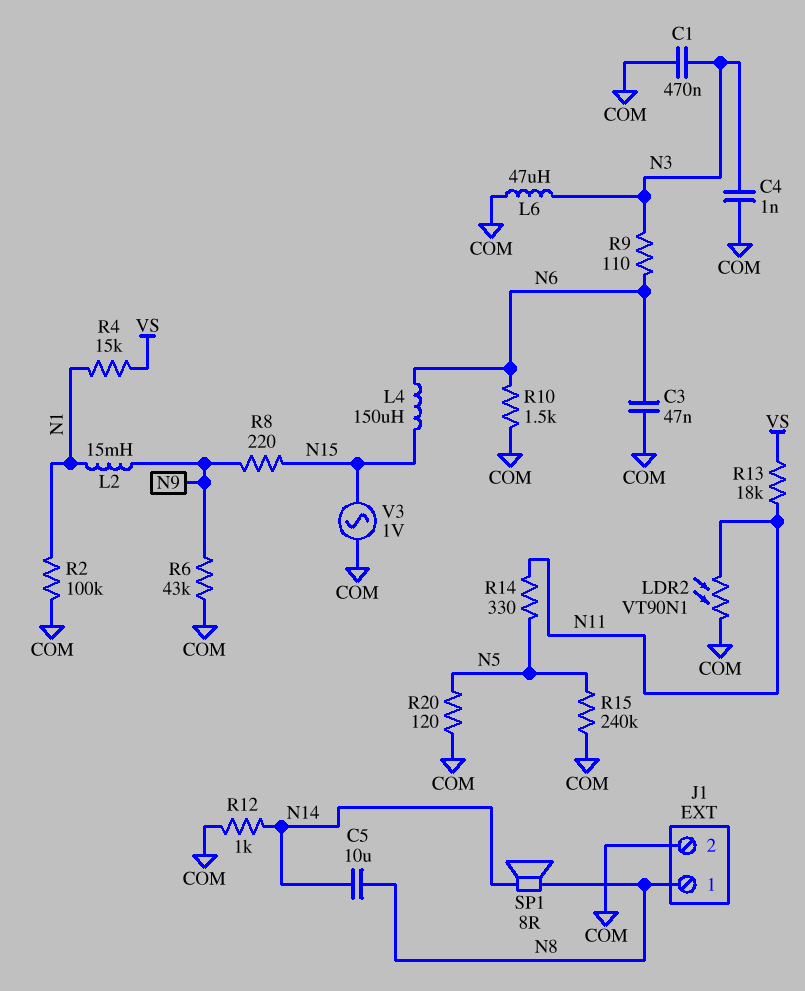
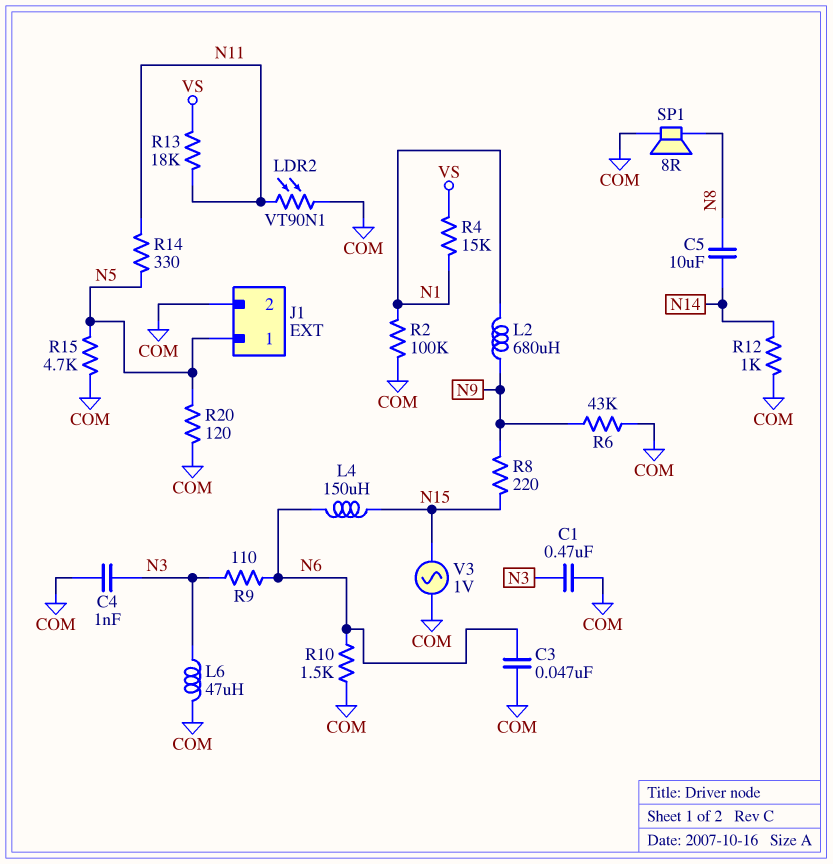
J1 pin 1: N8 -> N5
L2: 15mH (N1, N9) -> 680uH (N1, N9)
R15: 240k (COM, N5) -> 4.7k (COM, N5)
SP1: speaker 8R (N8, N14) -> speaker 8R (COM, N8)

